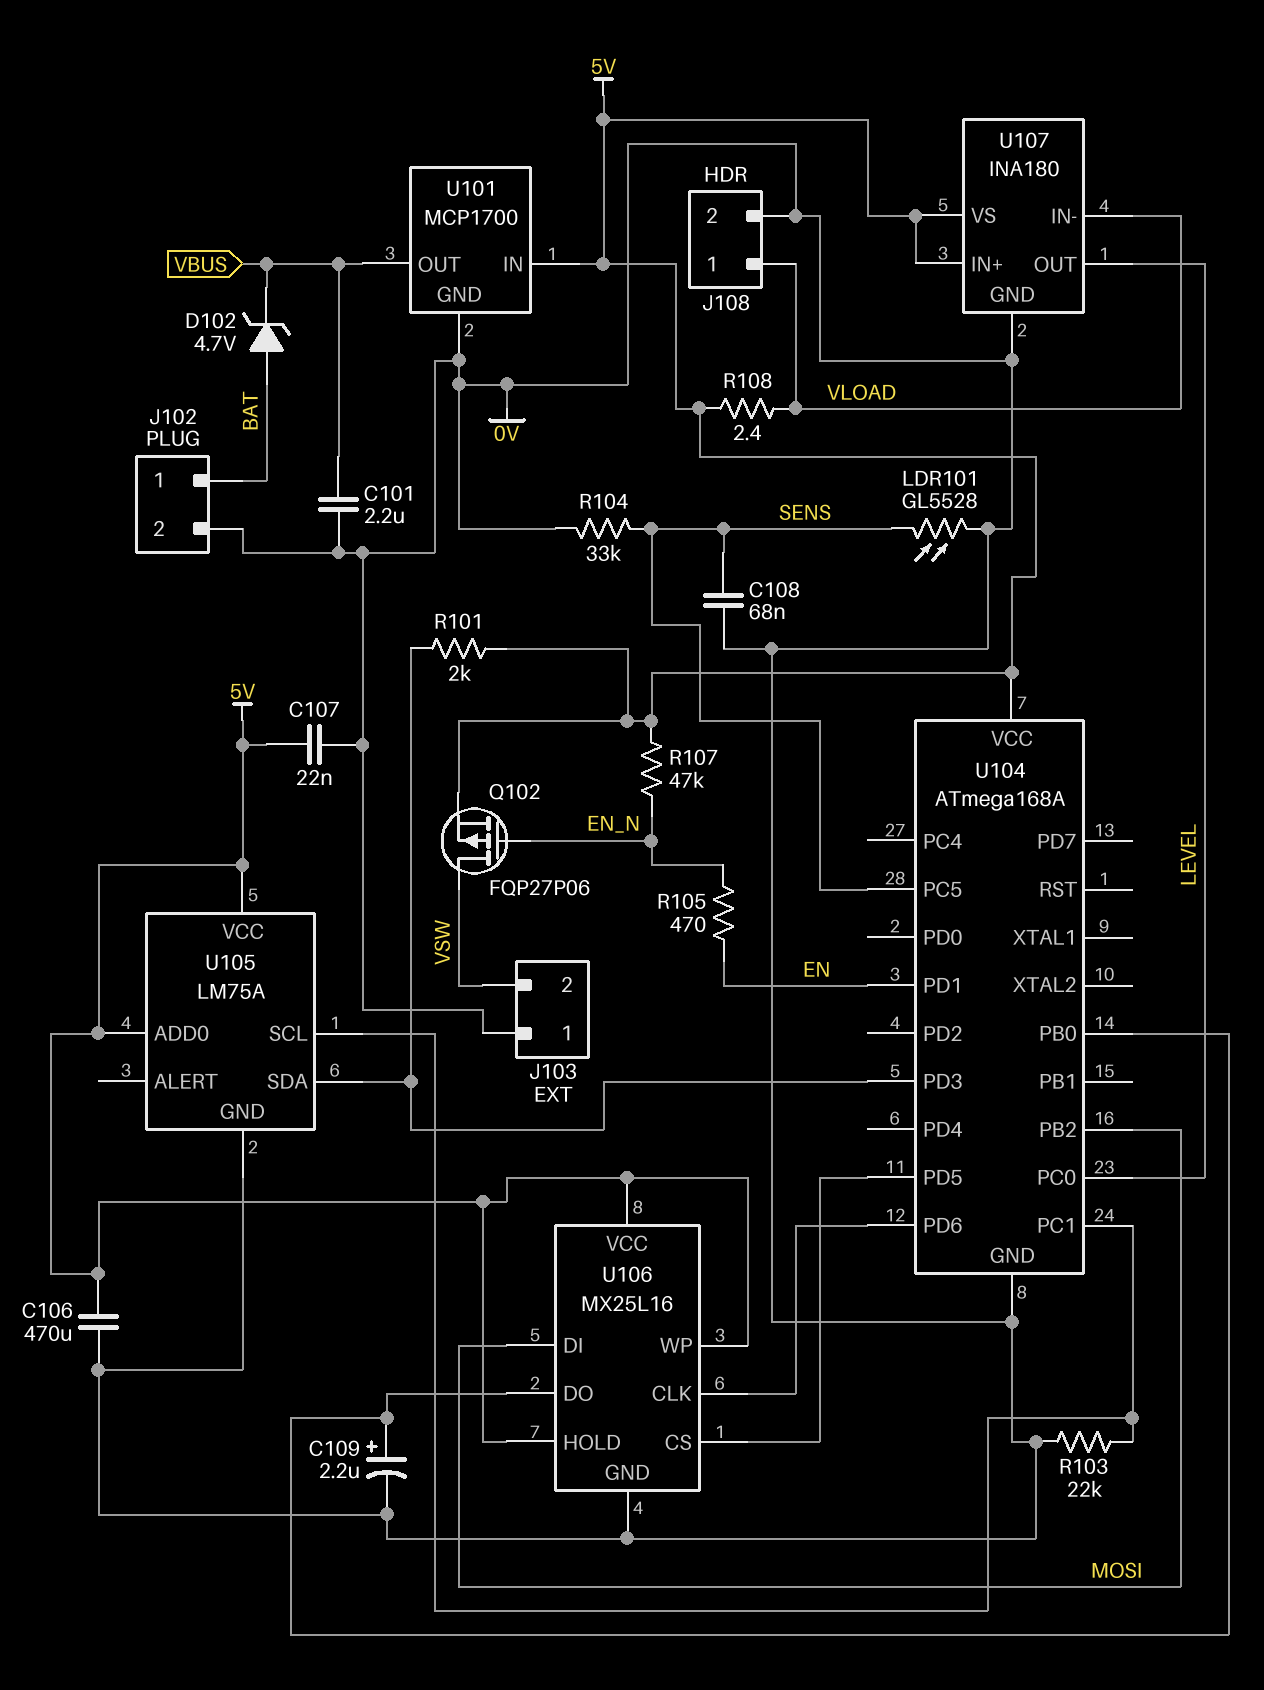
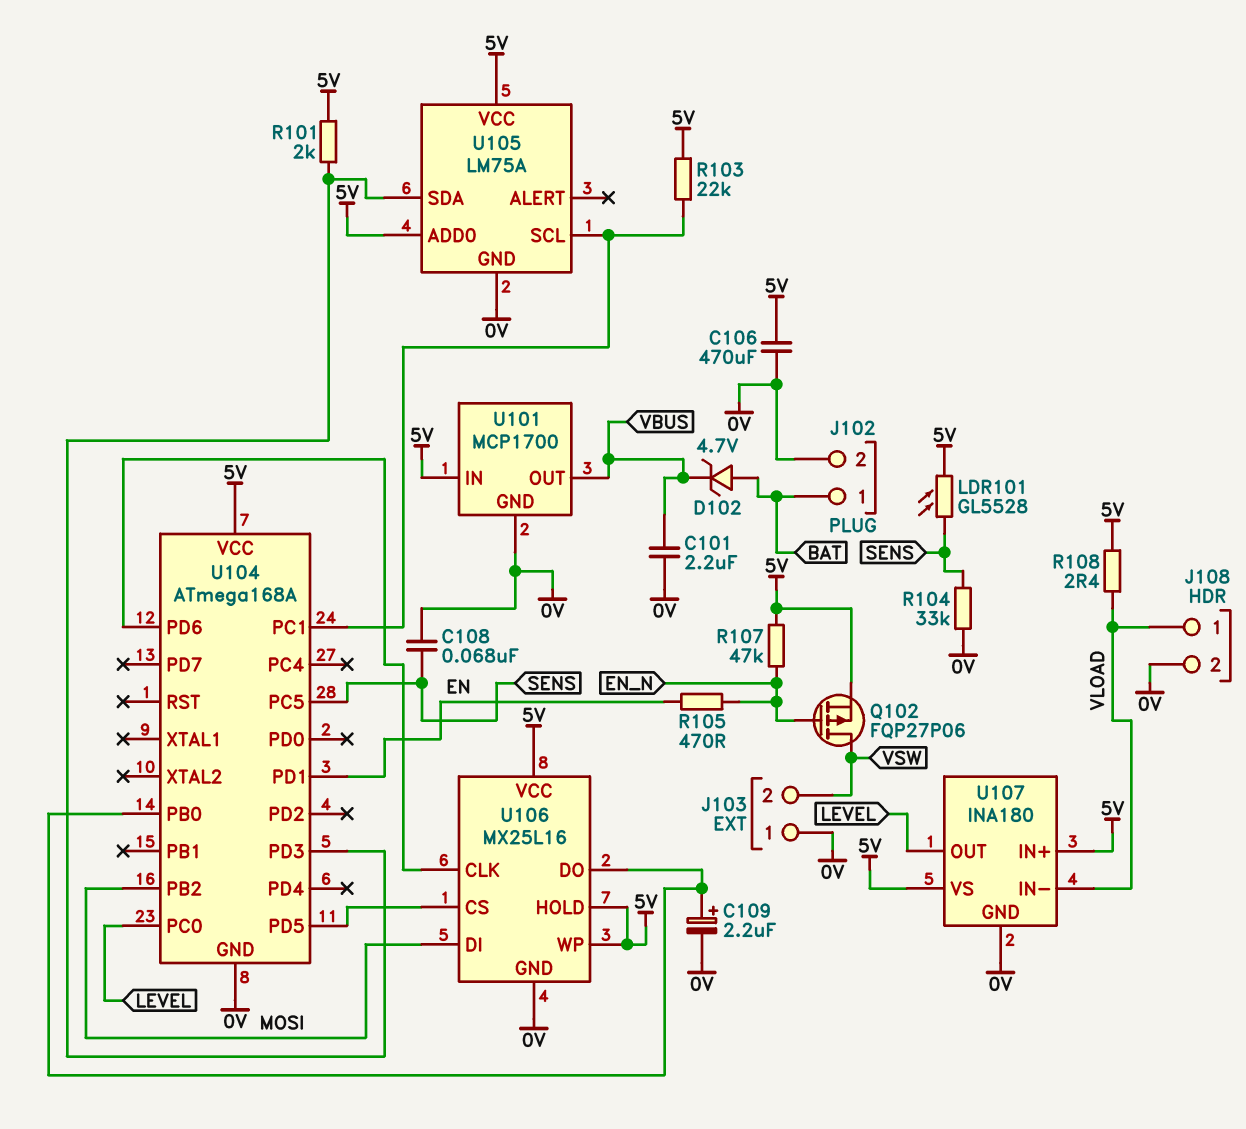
C107: 22nF (0V, 5V) -> none
LDR101: GL5528 (0V, SENS) -> GL5528 (5V, SENS)
R103: 22k (0V, U104/PC1) -> 22k (5V, U104/PC1)

